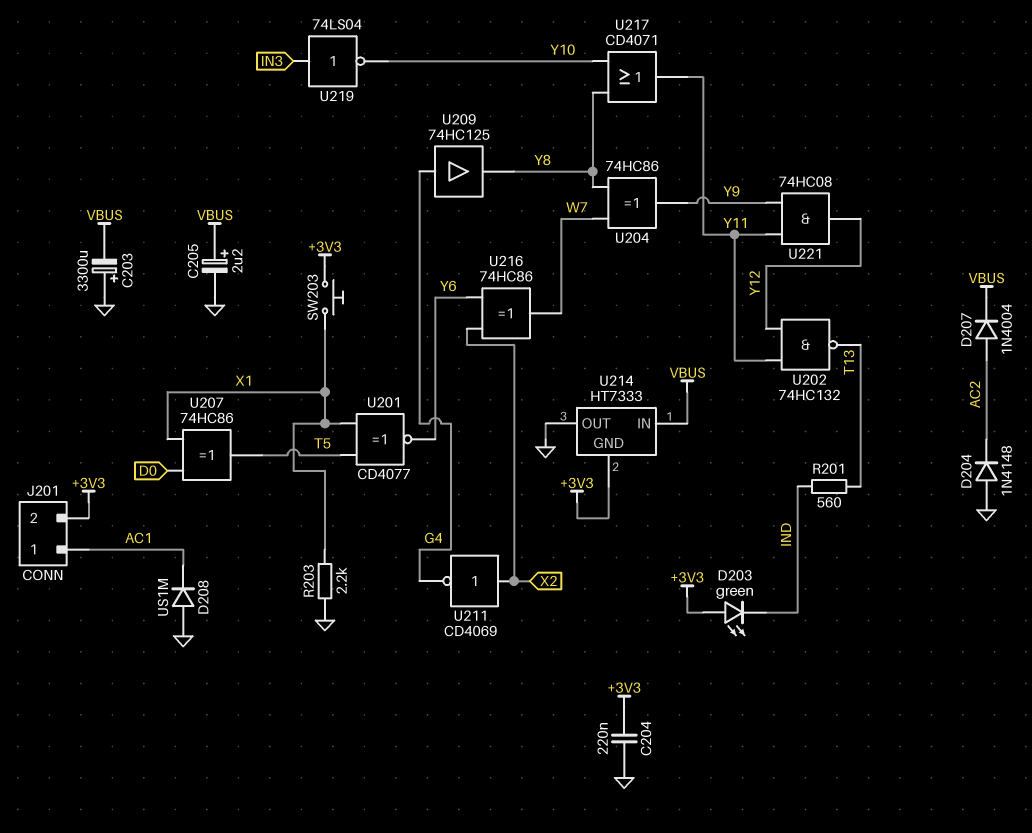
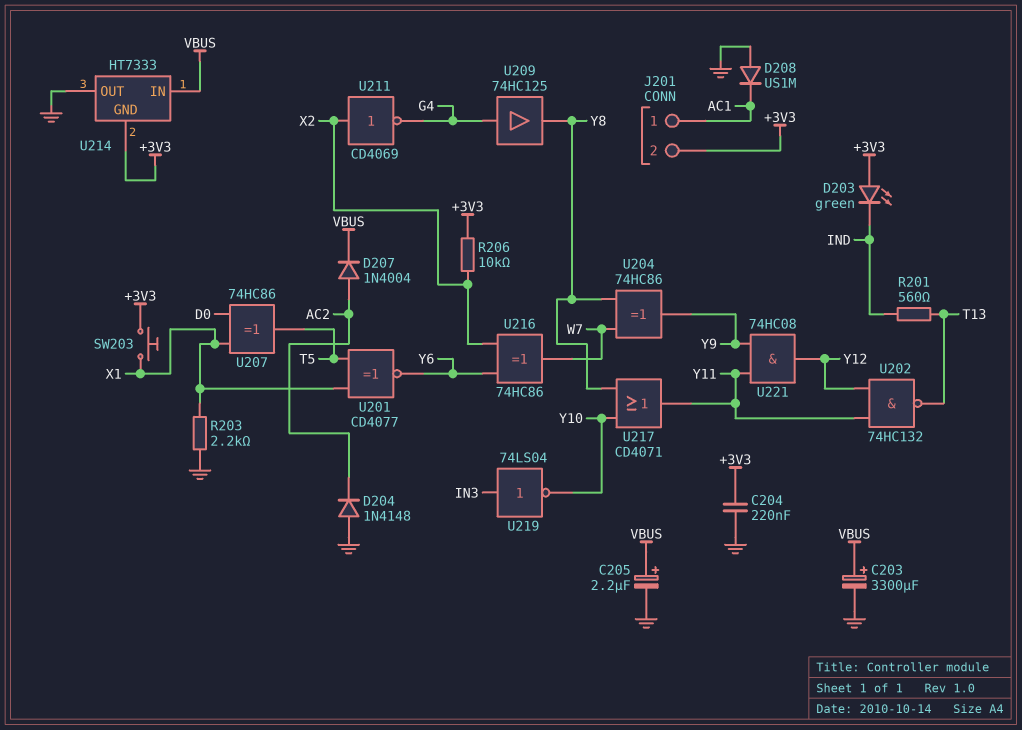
C203: 3300uF (plus GND, minus VBUS) -> 3300uF (plus VBUS, minus GND)
R206: none -> 10k (+3V3, X2)

